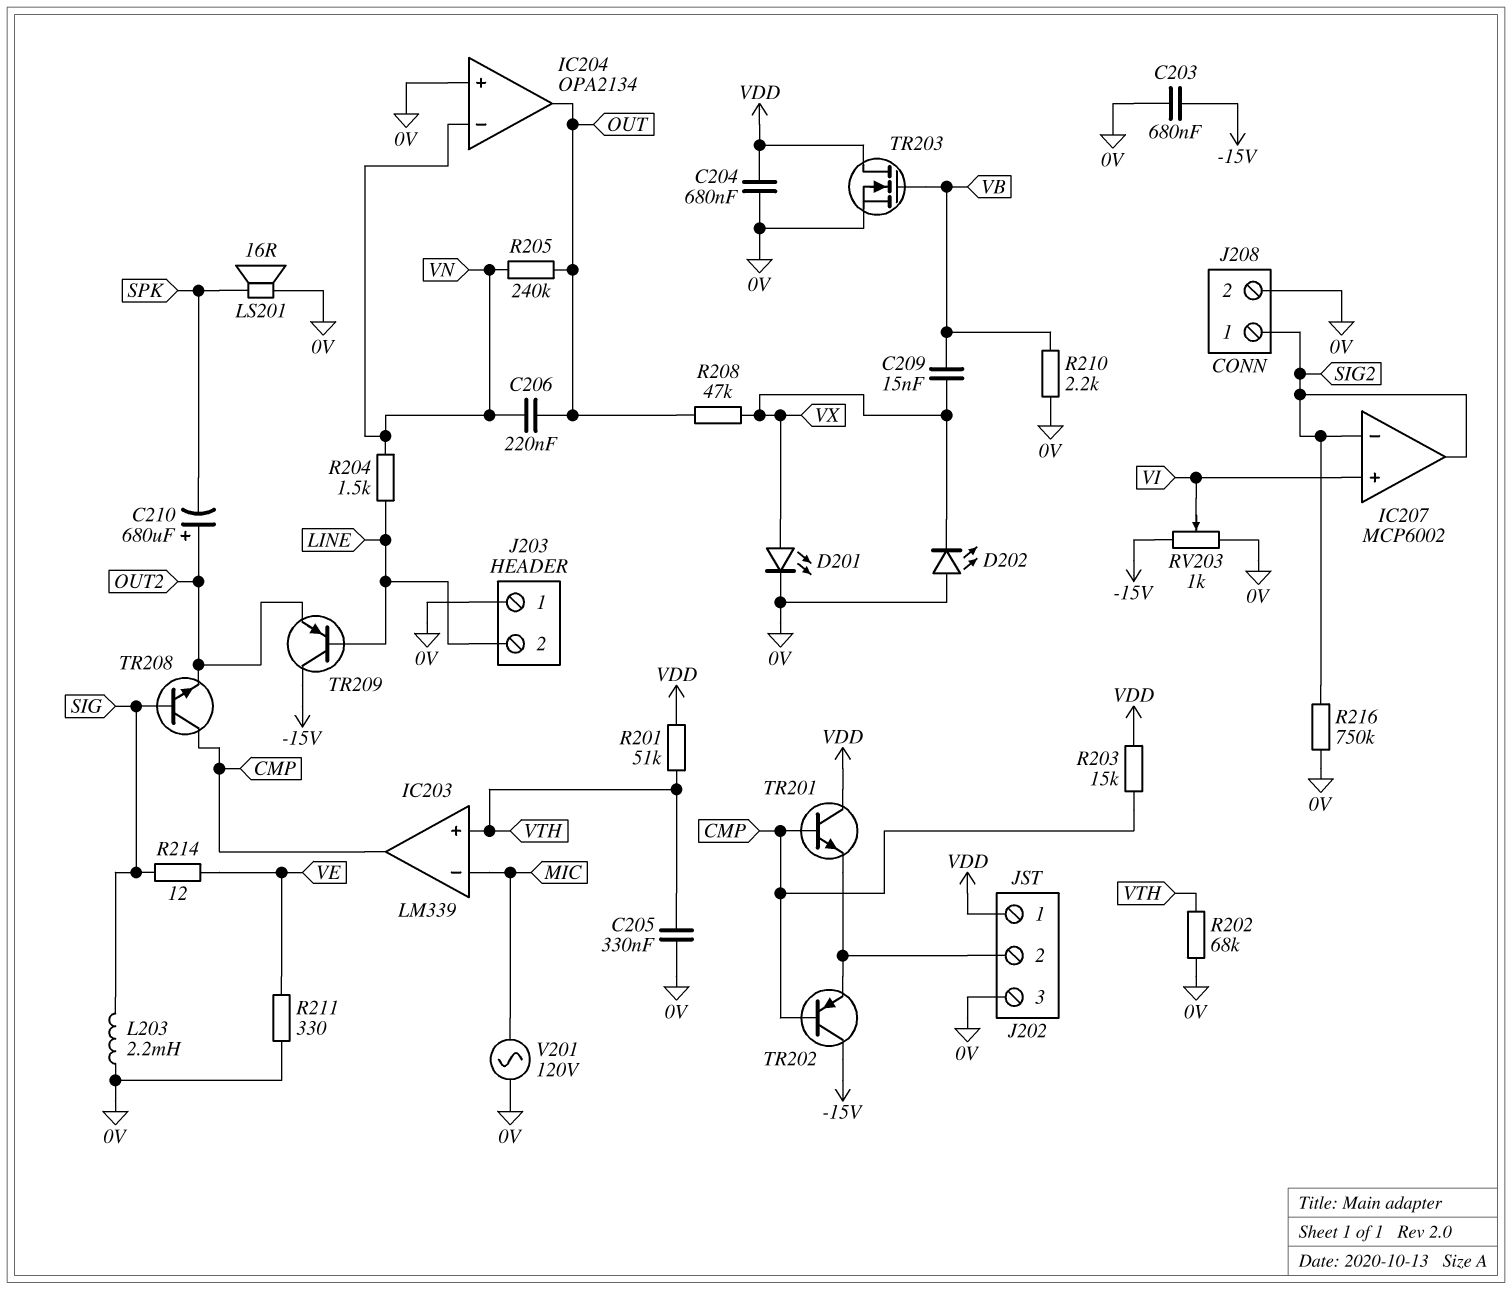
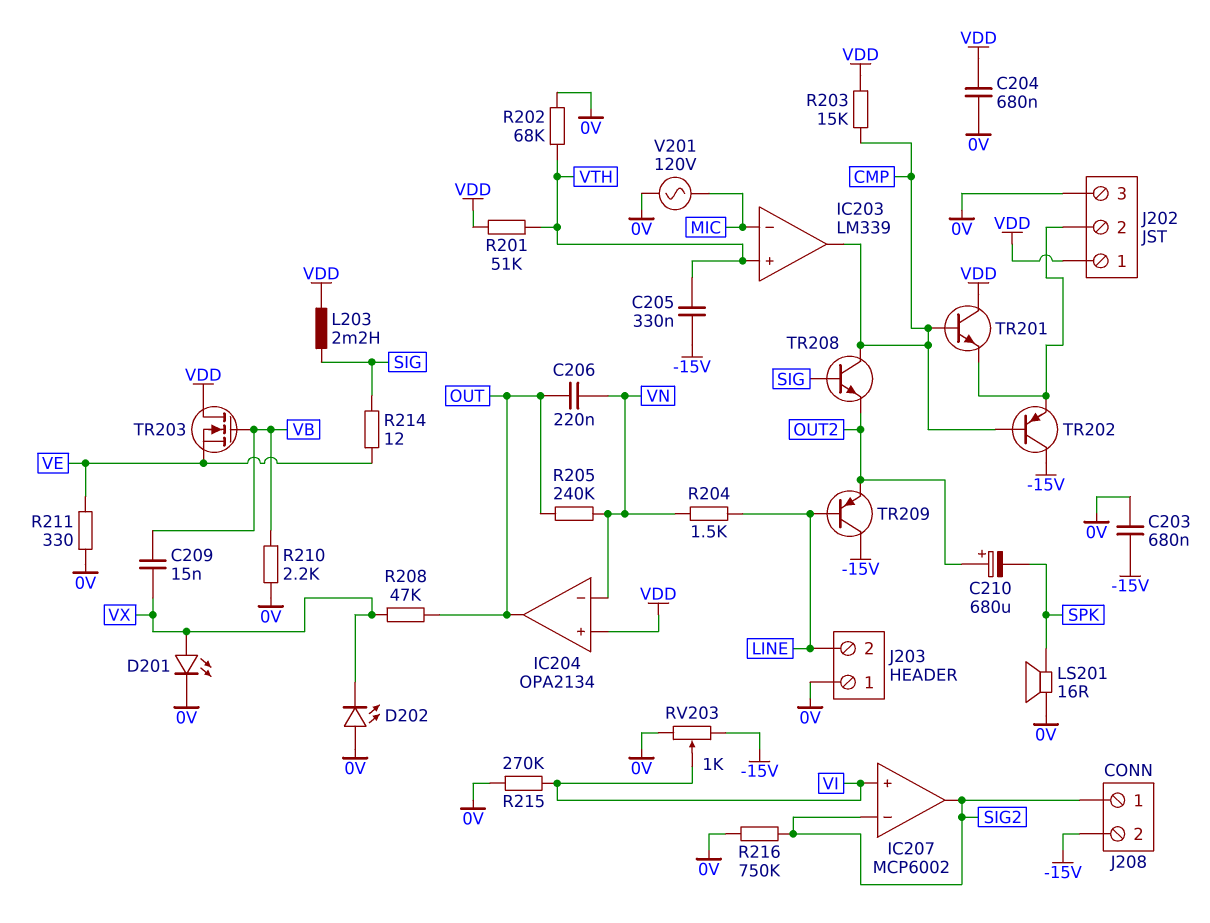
C205: 330nF (0V, VTH) -> 330nF (-15V, VTH)
IC204 pin in+: 0V -> VDD
J208 pin 2: 0V -> -15V
L203: 2.2mH (0V, SIG) -> 2.2mH (SIG, VDD)
R215: none -> 270k (0V, VI)
TR203: NMOS (G VB, D VDD, S 0V) -> NMOS (G VB, D VDD, S VE)

